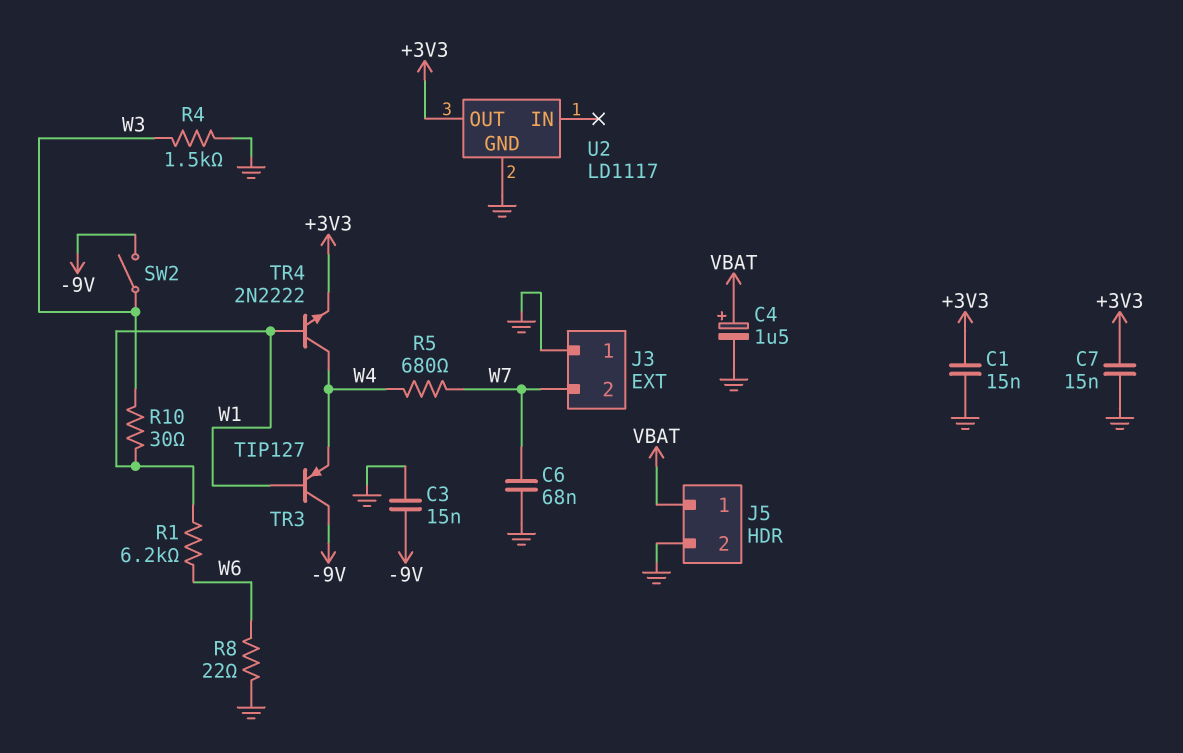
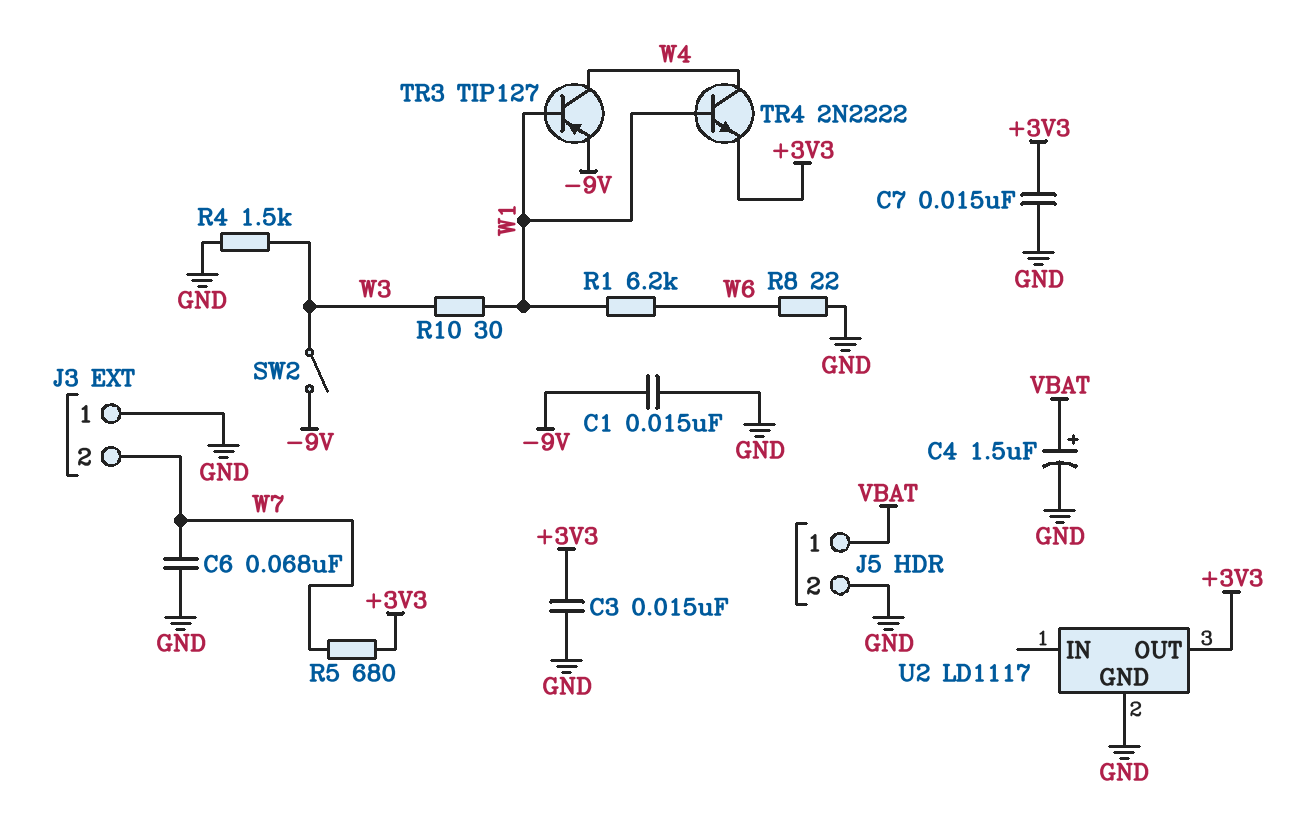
C1: 15nF (+3V3, GND) -> 15nF (-9V, GND)
C3: 15nF (-9V, GND) -> 15nF (+3V3, GND)
R5: 680 (W4, W7) -> 680 (+3V3, W7)
TR3: PNP TIP127 (B W1, C -9V, E W4) -> PNP TIP127 (B W1, C W4, E -9V)

